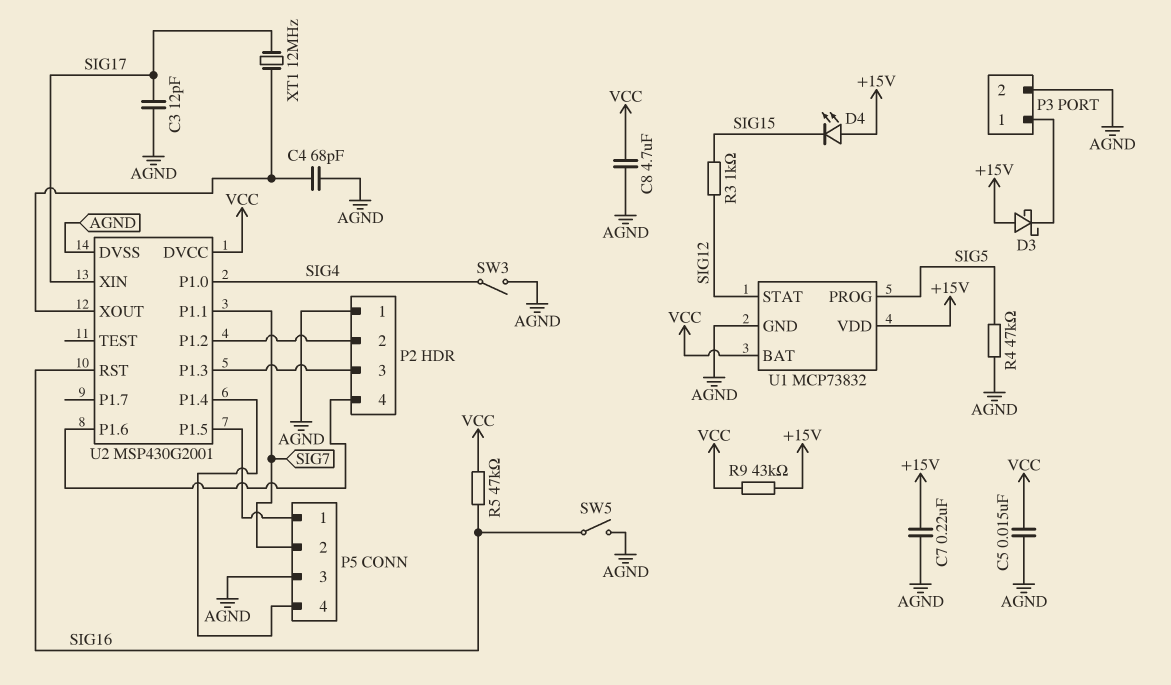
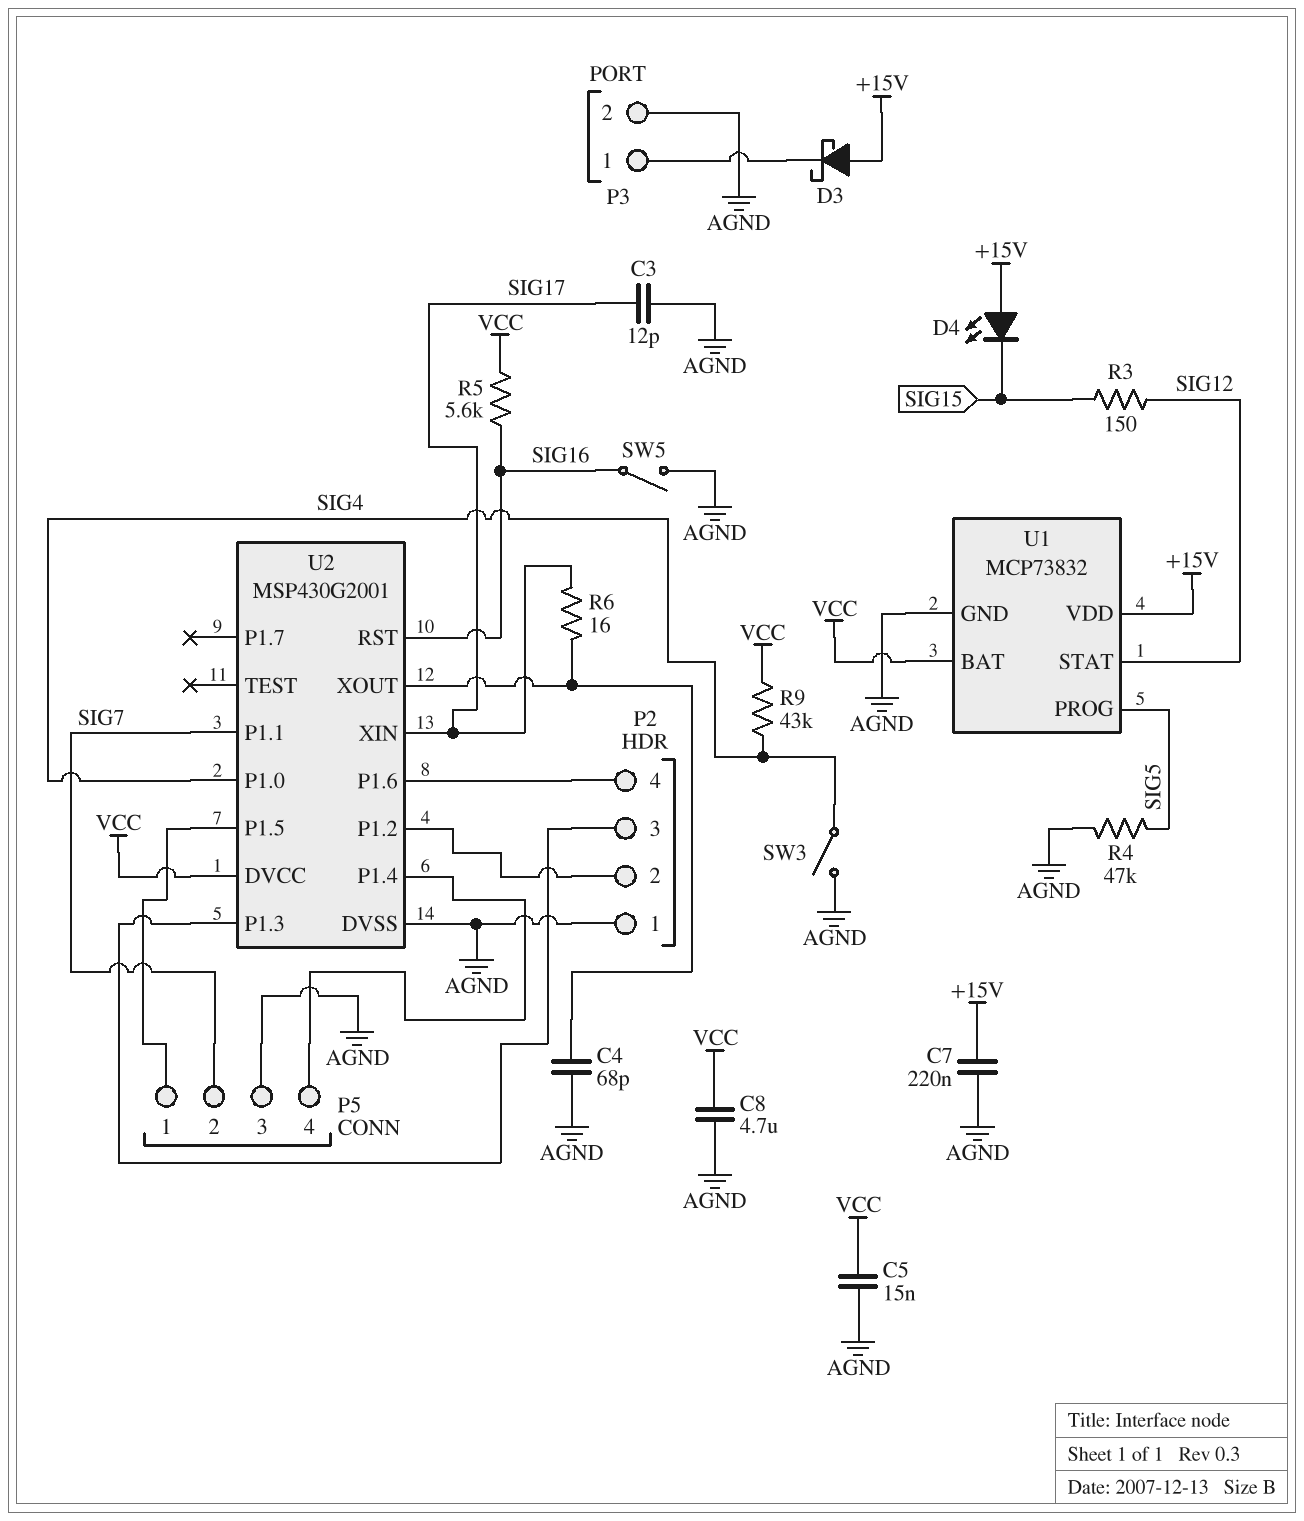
R3: 1k (SIG12, SIG15) -> 150 (SIG12, SIG15)
R5: 47k (SIG16, VCC) -> 5.6k (SIG16, VCC)
R6: none -> 16 (SIG17, U2/XOUT)
R9: 43k (+15V, VCC) -> 43k (SIG4, VCC)
XT1: 12MHz (SIG17, U2/XOUT) -> none

